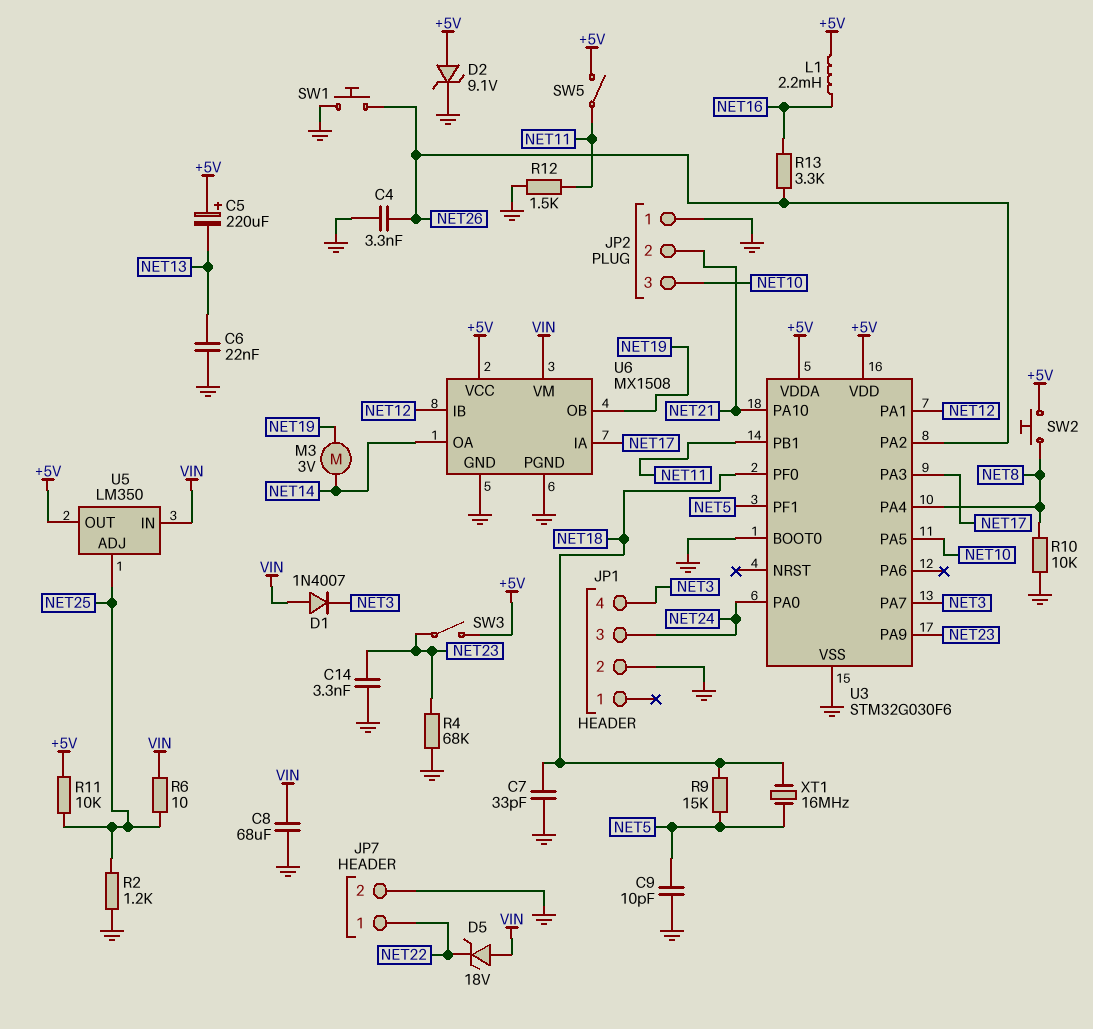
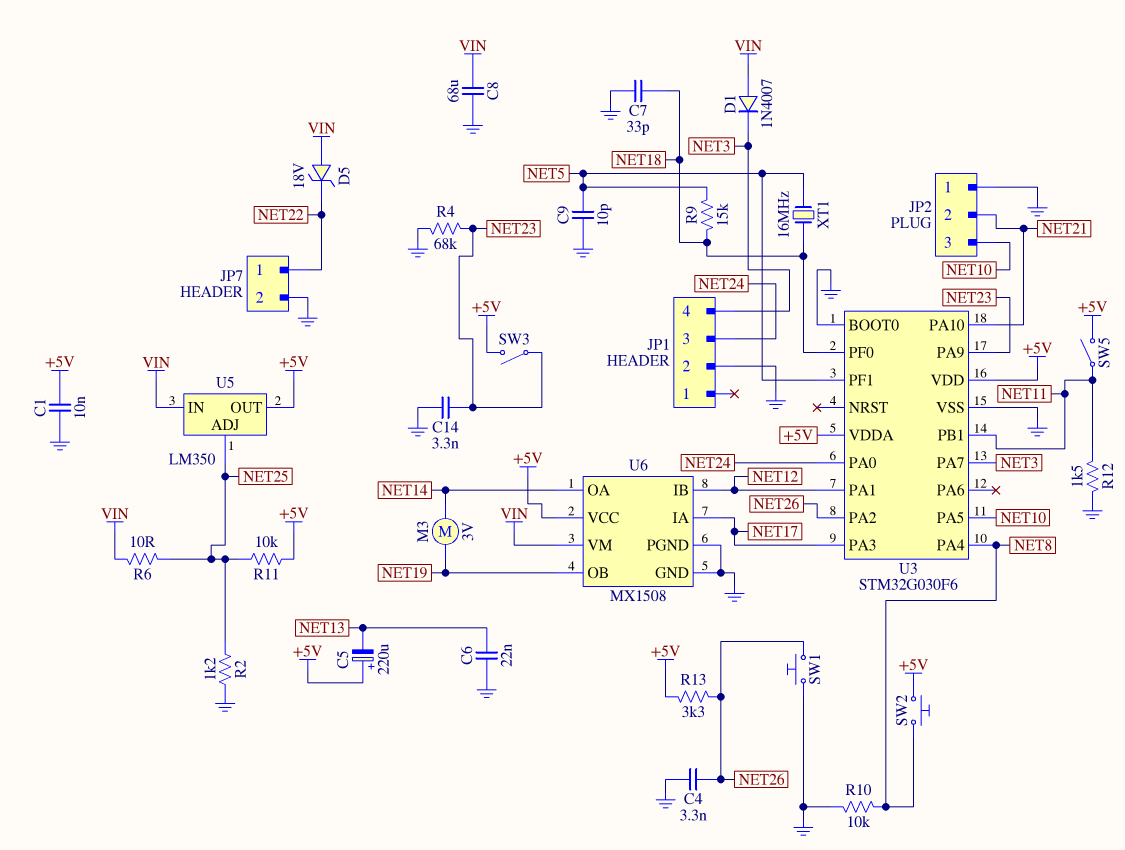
C1: none -> 10nF (+5V, GND)
D2: zener 9.1V (A +5V, K GND) -> none
L1: 2.2mH (+5V, NET16) -> none
R13: 3.3k (NET16, NET26) -> 3.3k (+5V, NET26)

